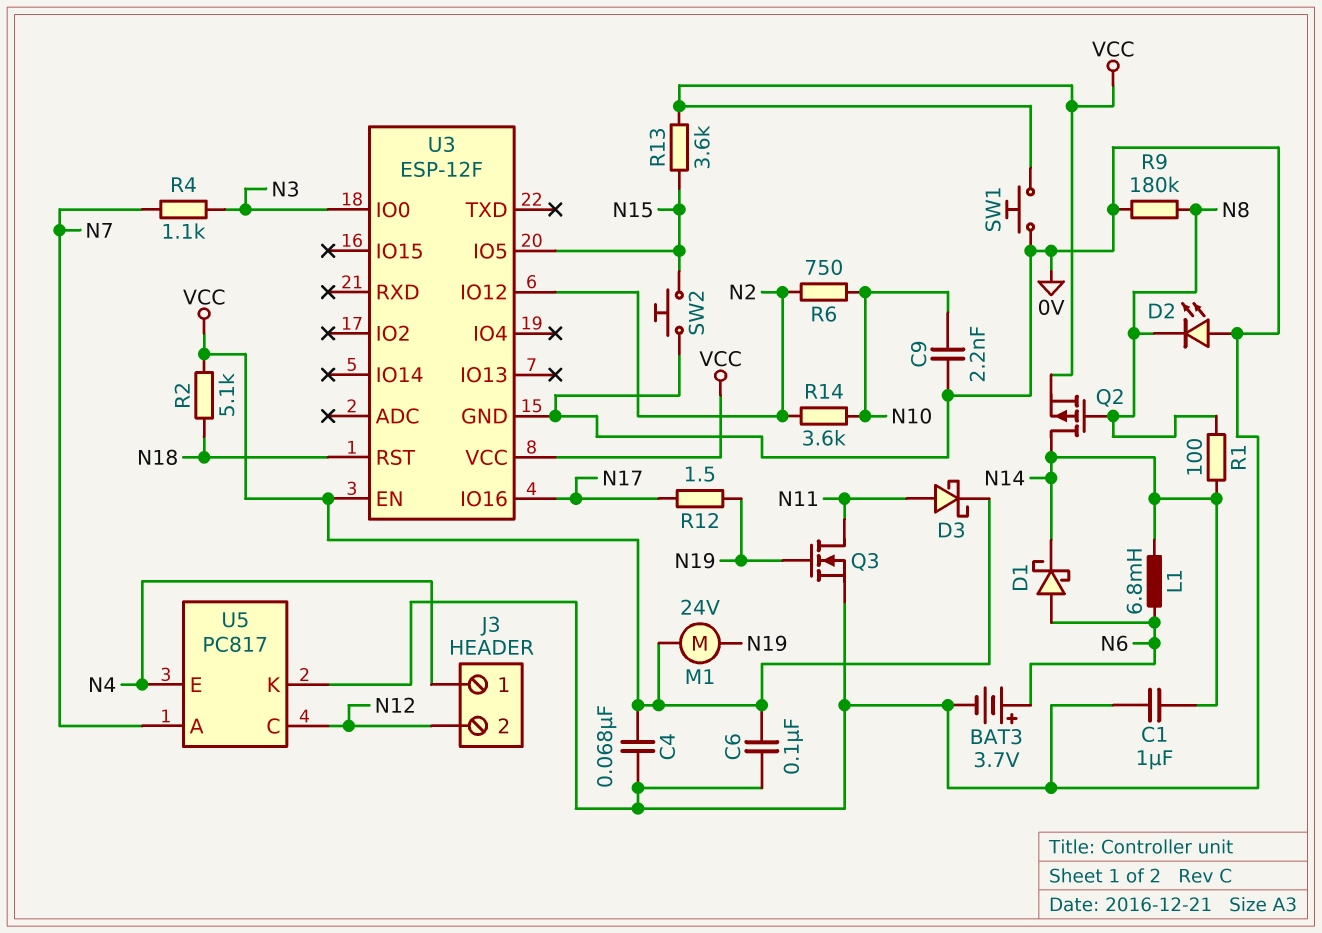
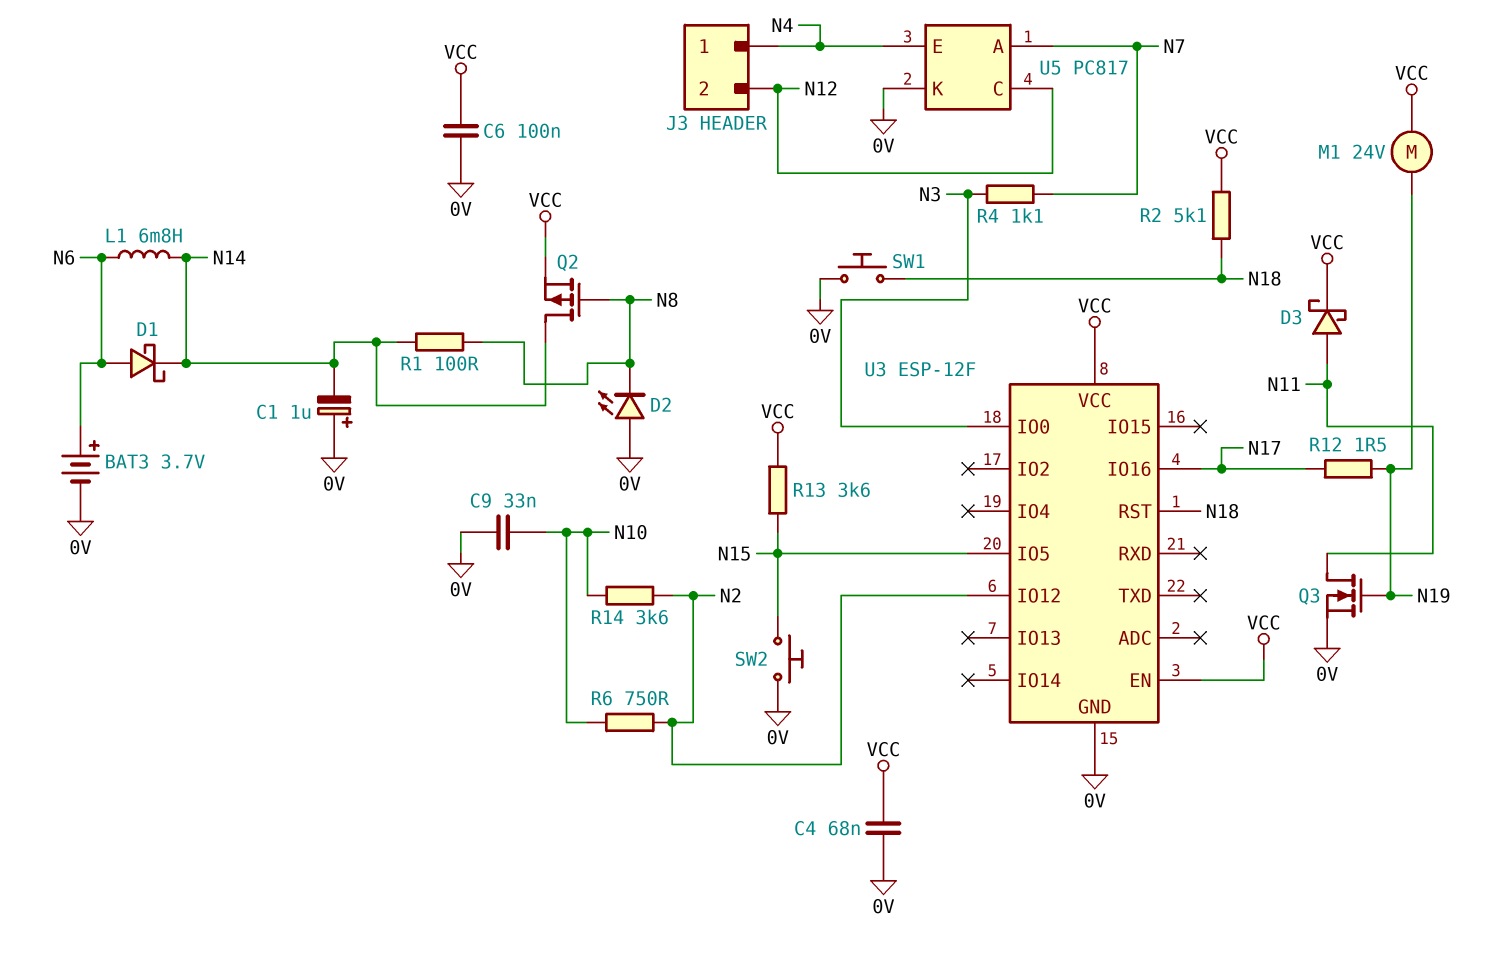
C1: 1uF (0V, N14) -> 1uF (plus 0V, minus N14)
C9: 2.2nF (0V, N10) -> 33nF (0V, N10)
R9: 180k (0V, N8) -> none
SW1: button (0V, VCC) -> button (0V, N18)

